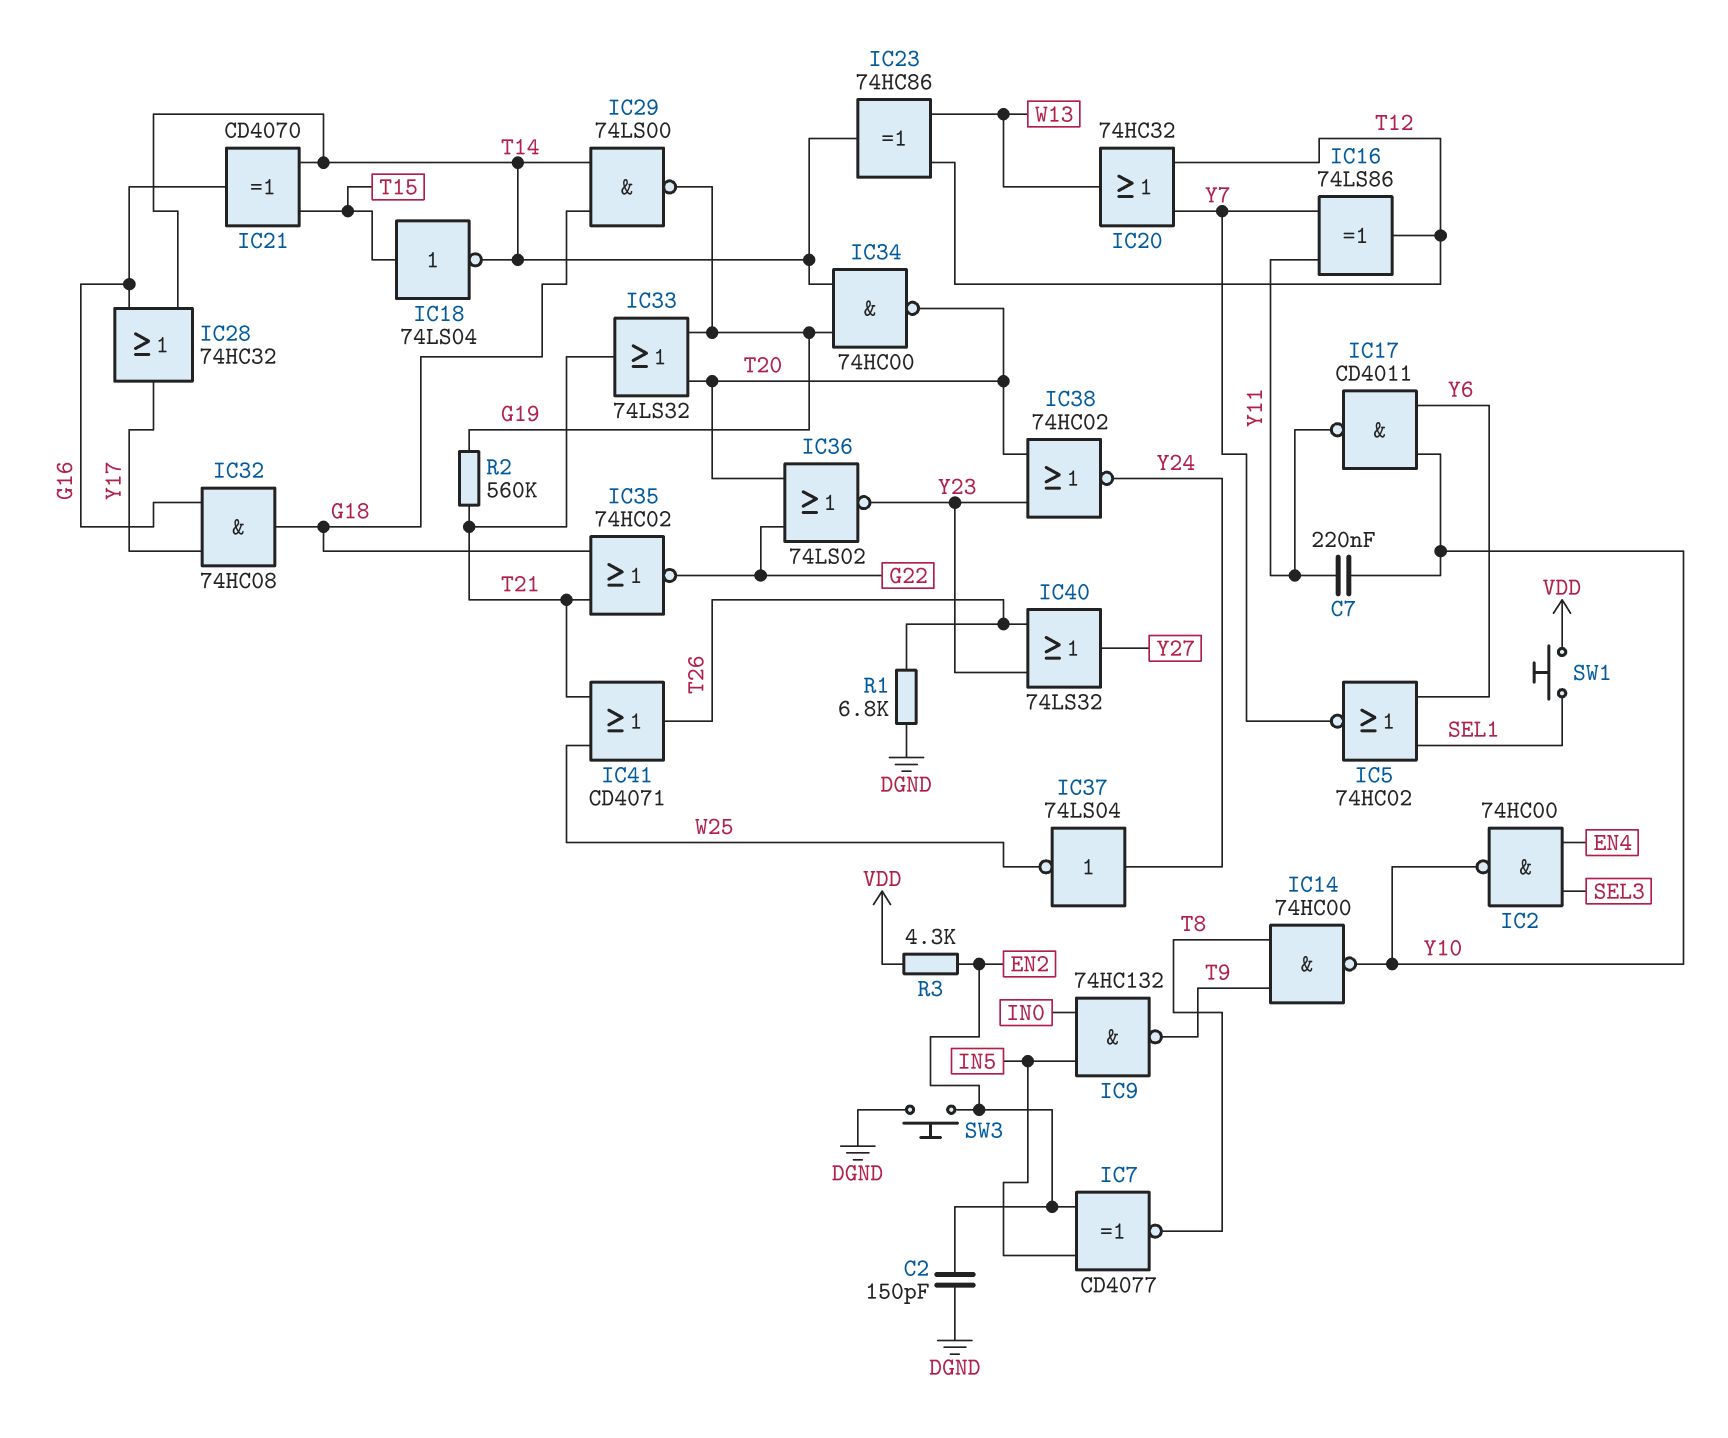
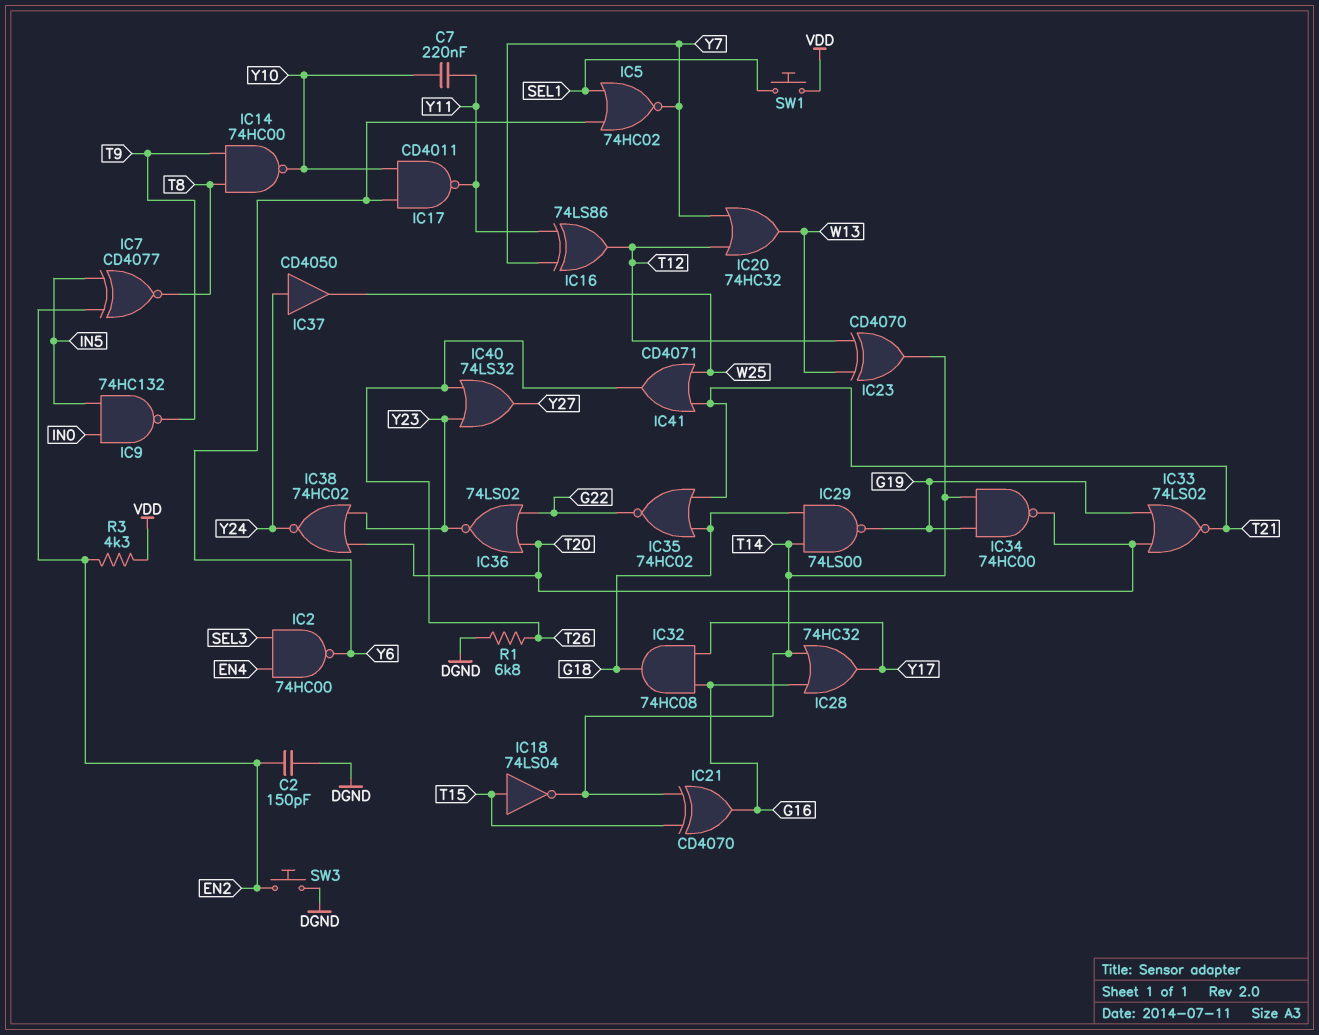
IC2: NAND 74HC00 (in EN4, in SEL3, out Y10) -> NAND 74HC00 (in EN4, in SEL3, out Y6)
IC23: XOR 74HC86 (in T12, in W13, out T14) -> XOR CD4070 (in T12, in W13, out T14)
IC33: OR 74LS32 (in G19, in T20, out T21) -> NOR 74LS02 (in G19, in T20, out T21)
IC37: NOT 74LS04 (in Y24, out W25) -> buffer CD4050 (in Y24, out W25)
R2: 560k (G19, T21) -> none

